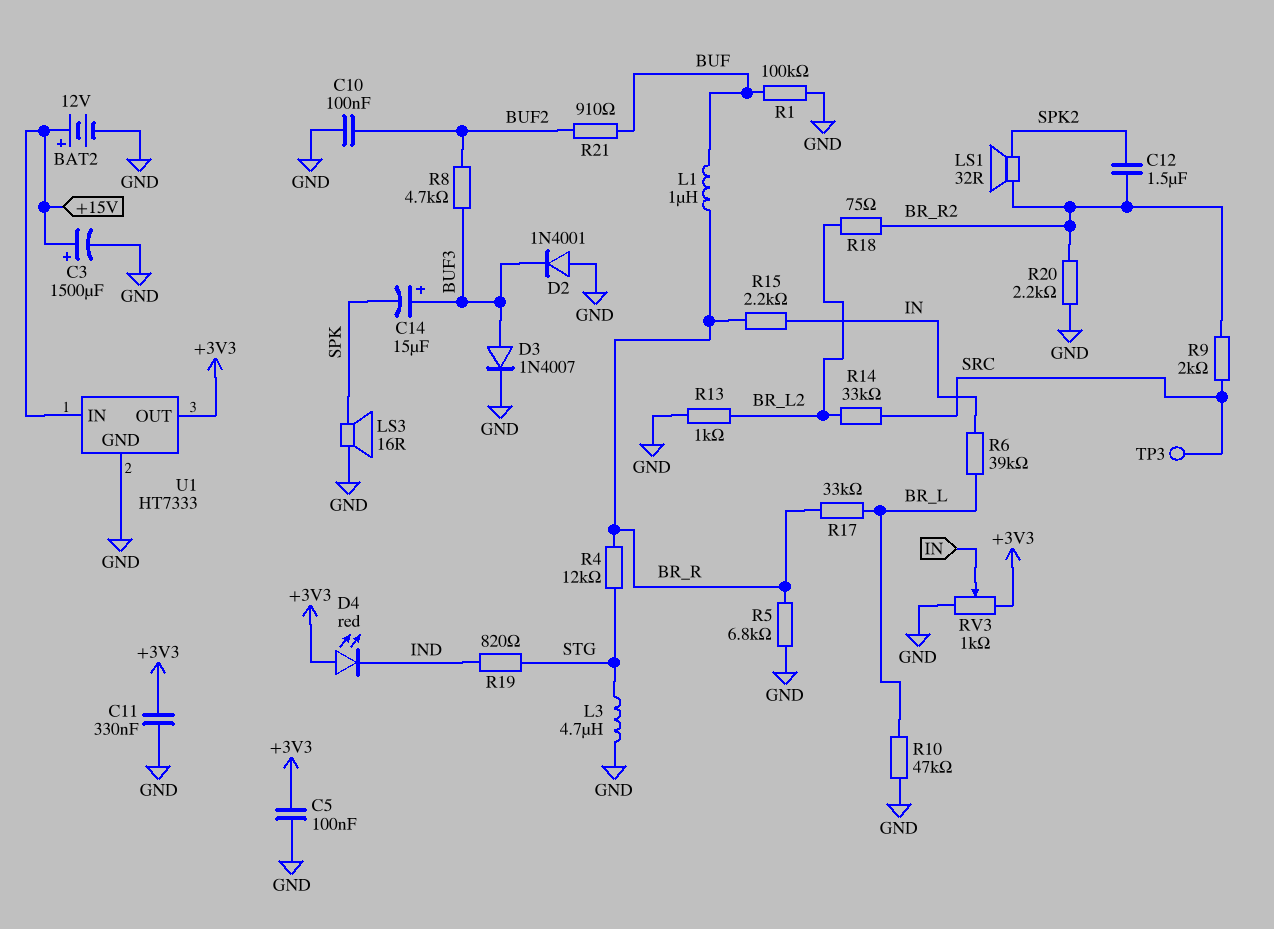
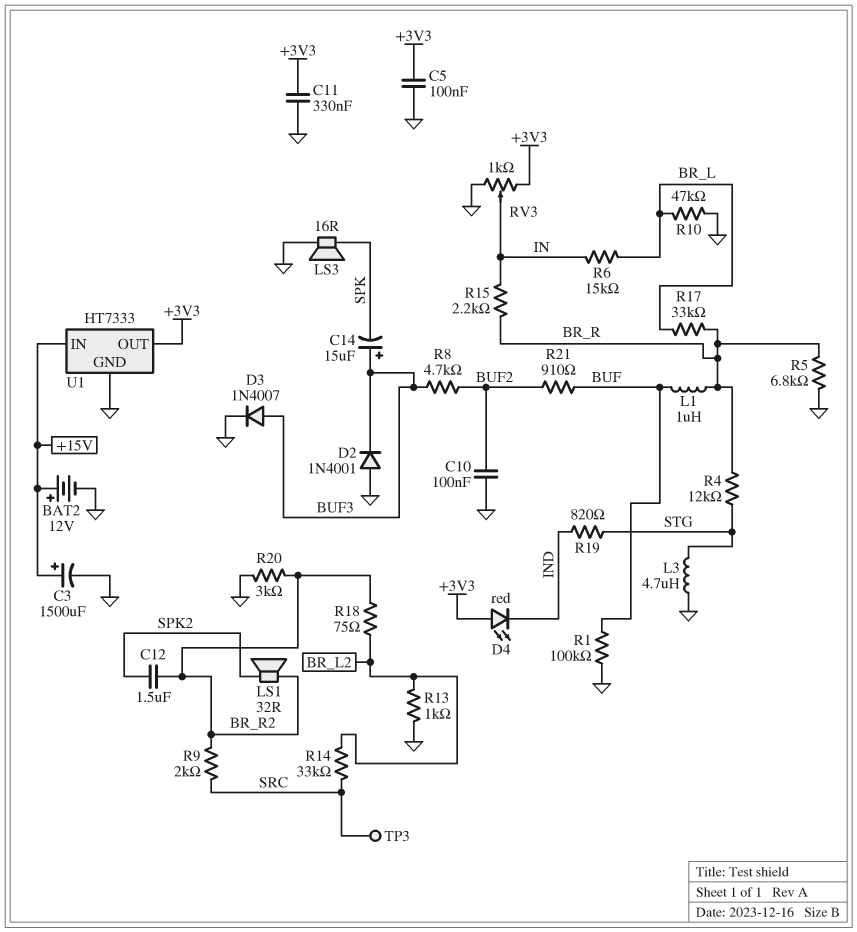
R6: 39k (BR_L, IN) -> 15k (BR_L, IN)
R20: 2.2k (BR_R2, GND) -> 3k (BR_R2, GND)

